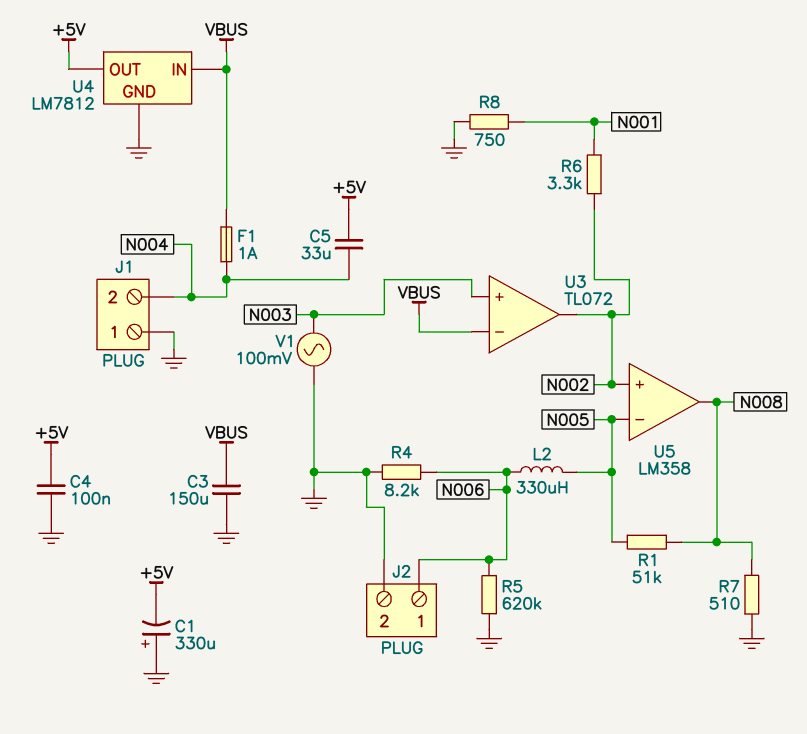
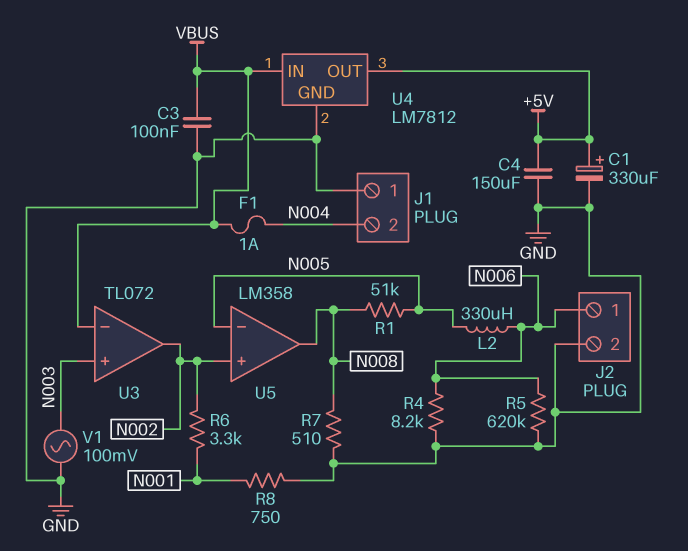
C1: 330uF (plus GND, minus +5V) -> 330uF (plus +5V, minus GND)
C3: 150uF (GND, VBUS) -> 100nF (GND, VBUS)
C4: 100nF (+5V, GND) -> 150uF (+5V, GND)
C5: 33uF (+5V, N004) -> none

